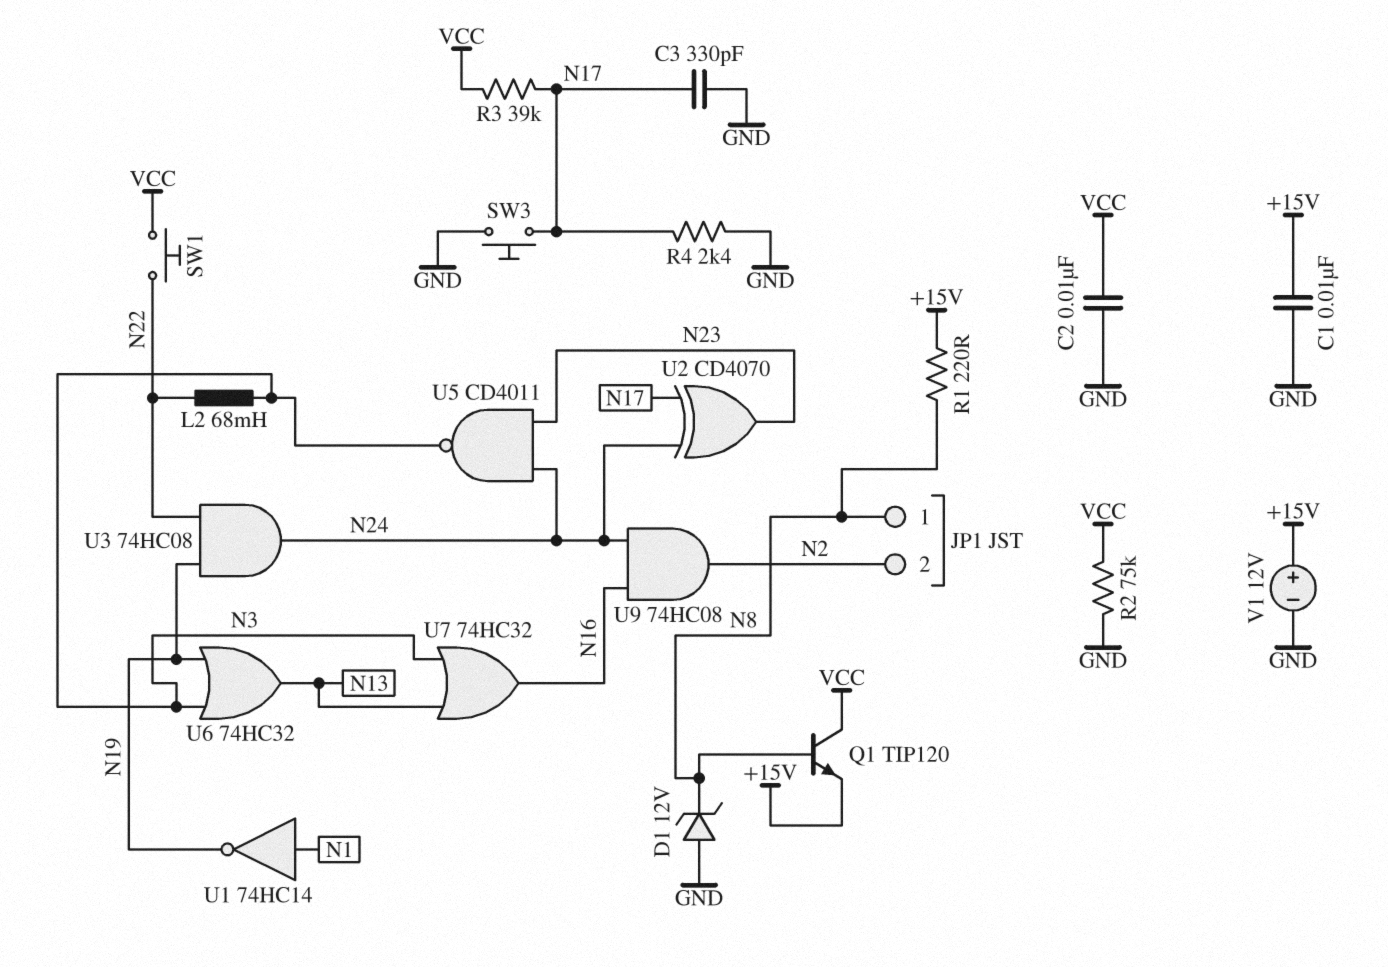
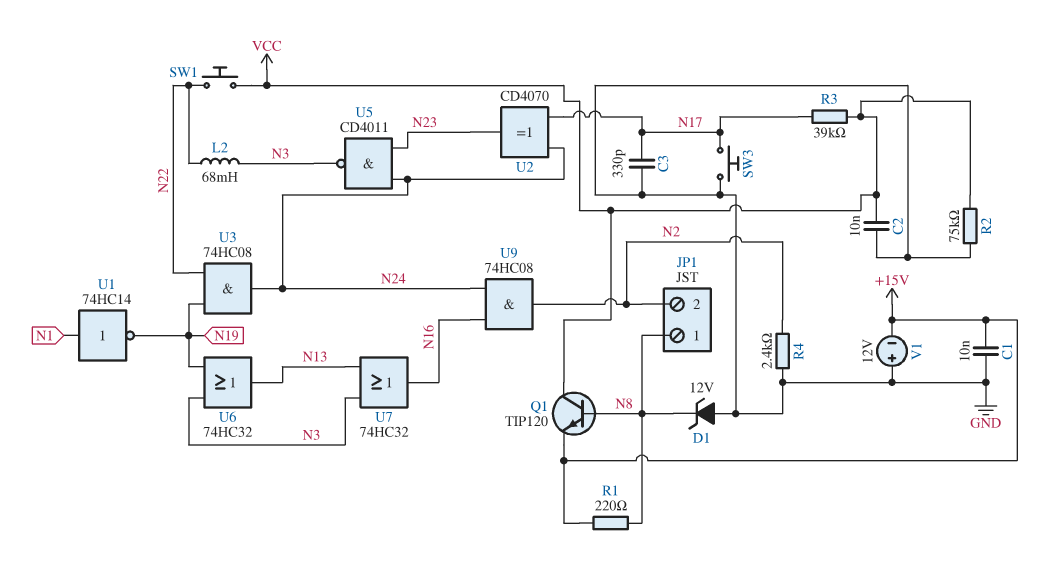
R4: 2.4k (GND, N17) -> 2.4k (GND, N2)
V1: 12V (plus +15V, minus GND) -> 12V (plus GND, minus +15V)

